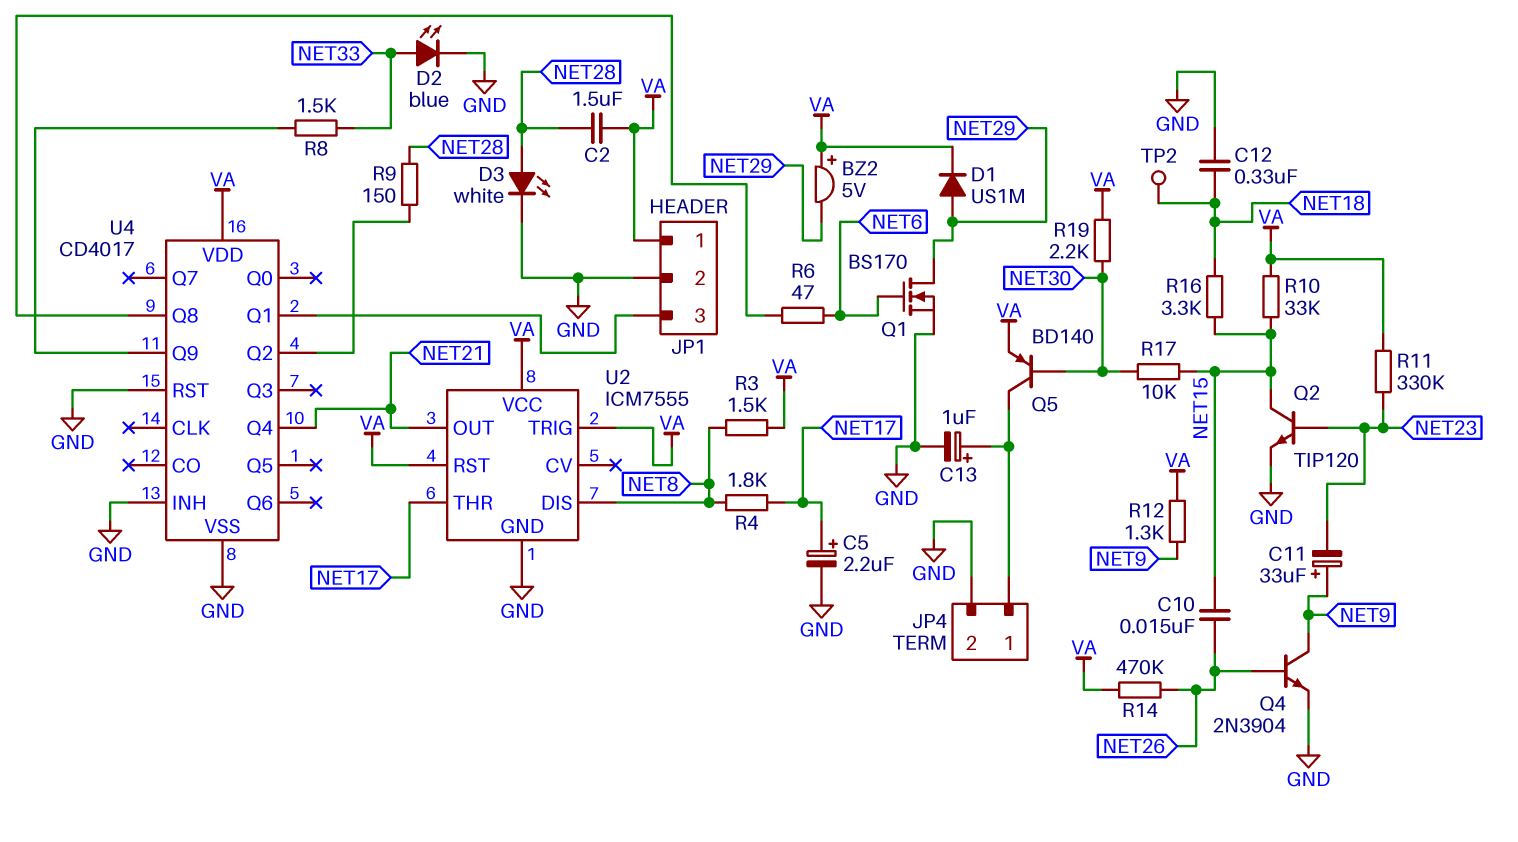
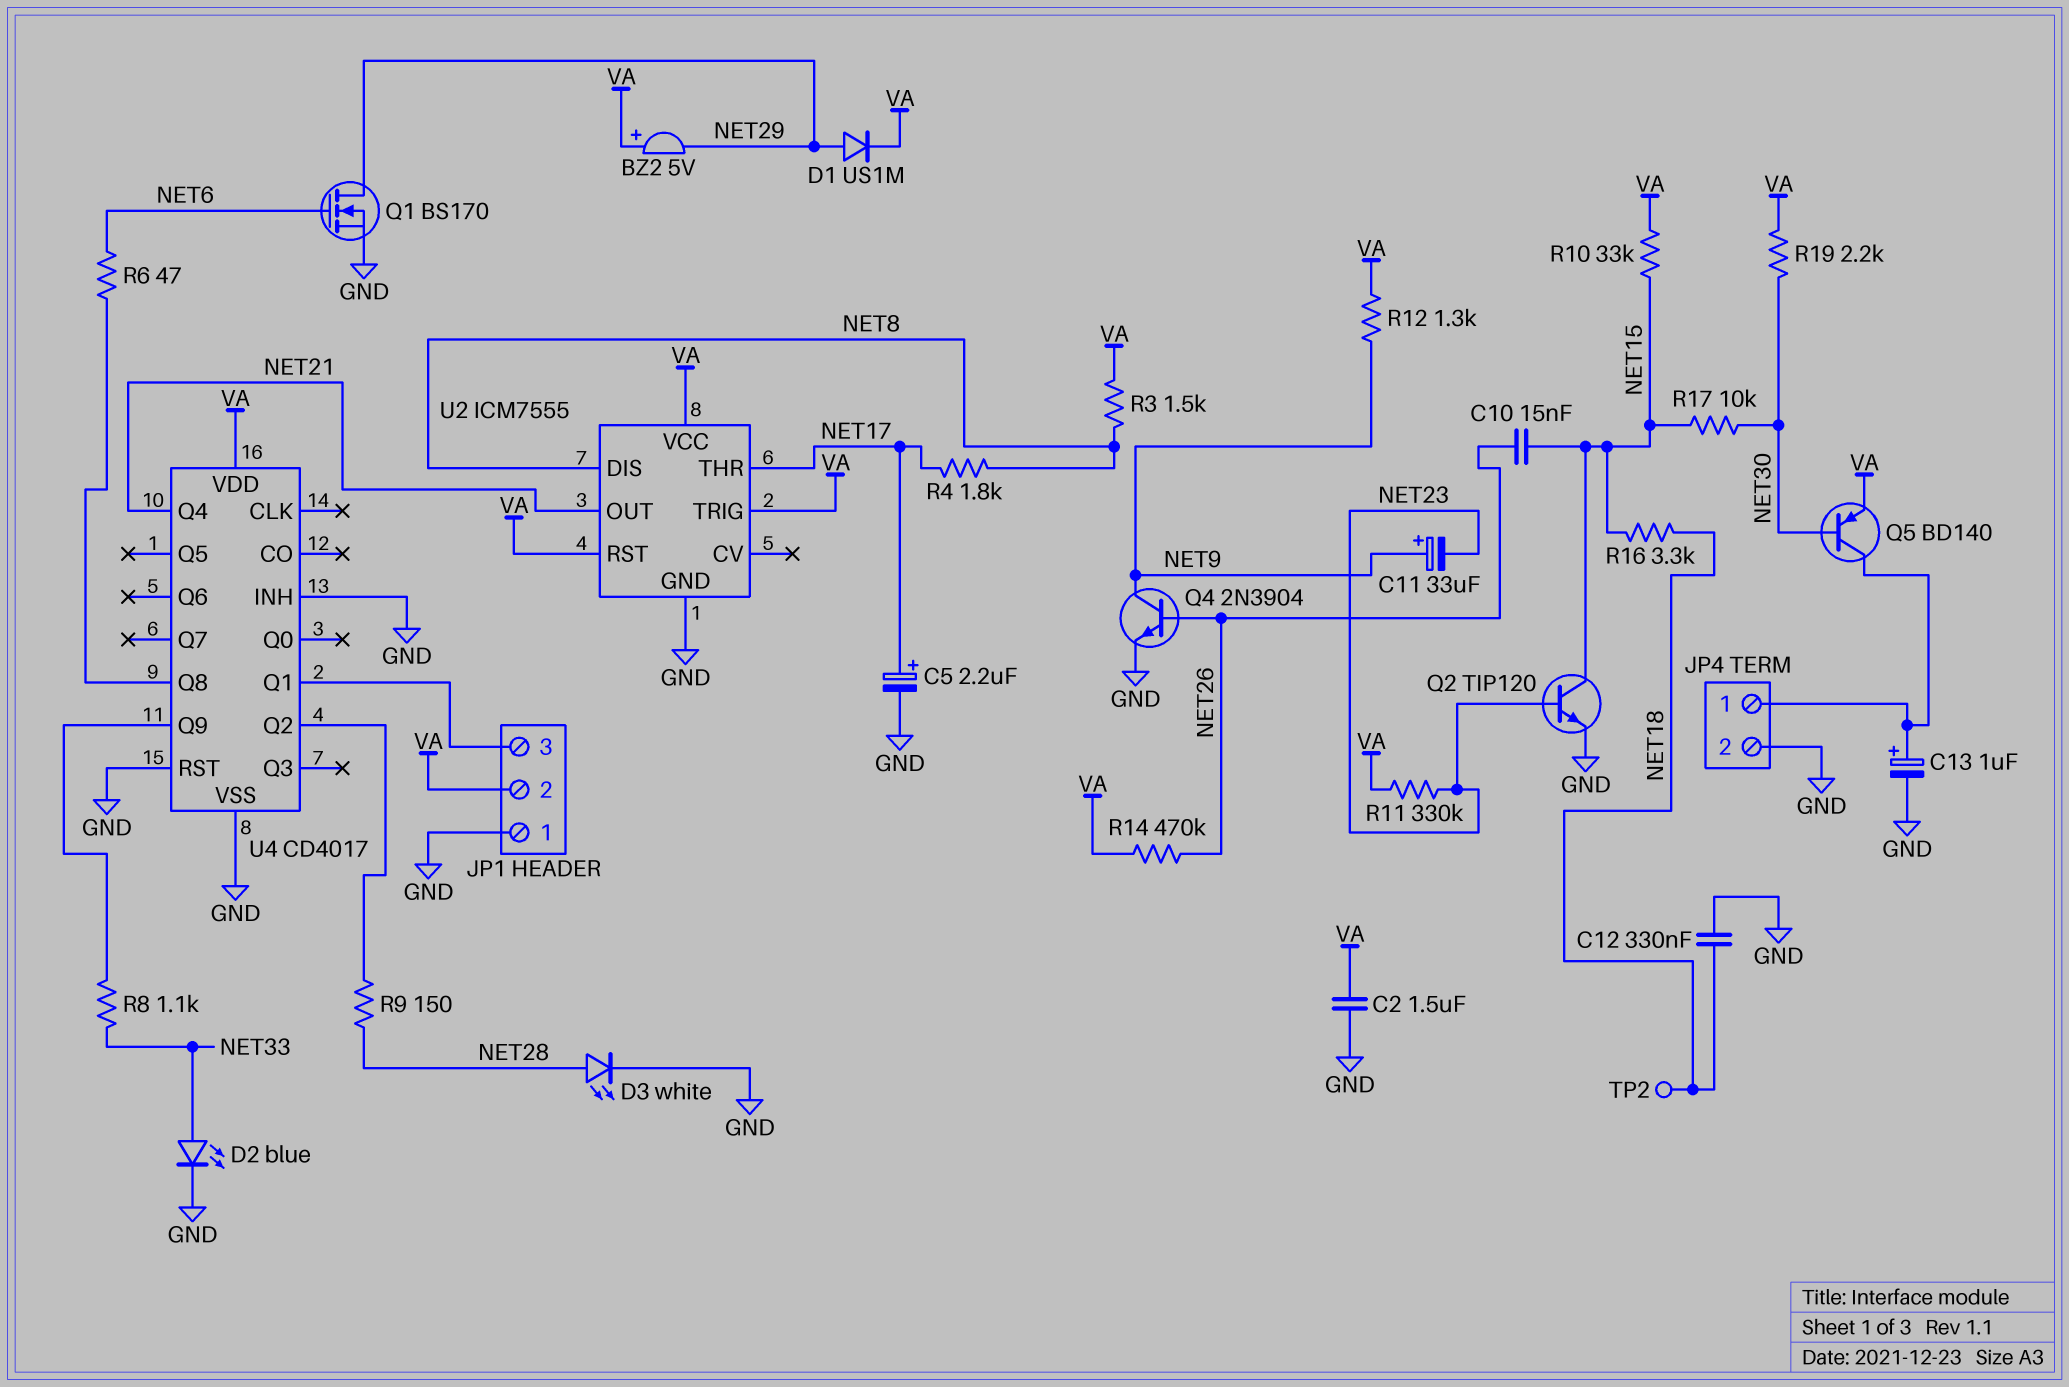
C2: 1.5uF (NET28, VA) -> 1.5uF (GND, VA)
JP1 pin 1: VA -> GND
JP1 pin 2: GND -> VA
R8: 1.5k (NET33, U4/Q9) -> 1.1k (NET33, U4/Q9)

